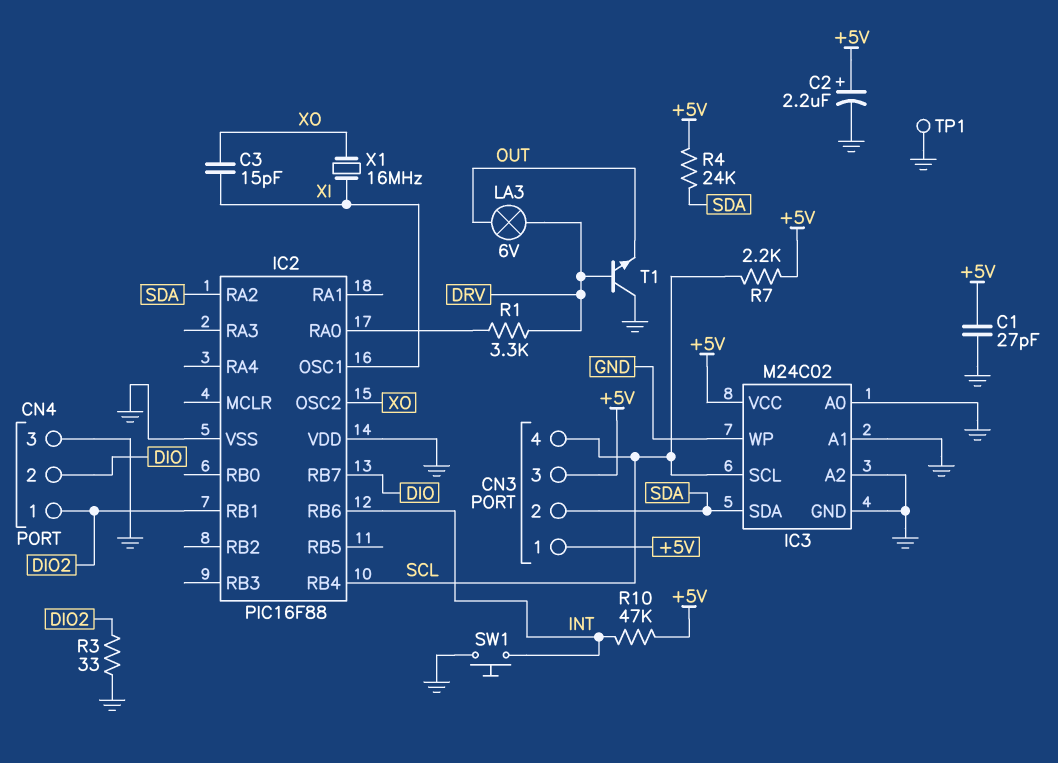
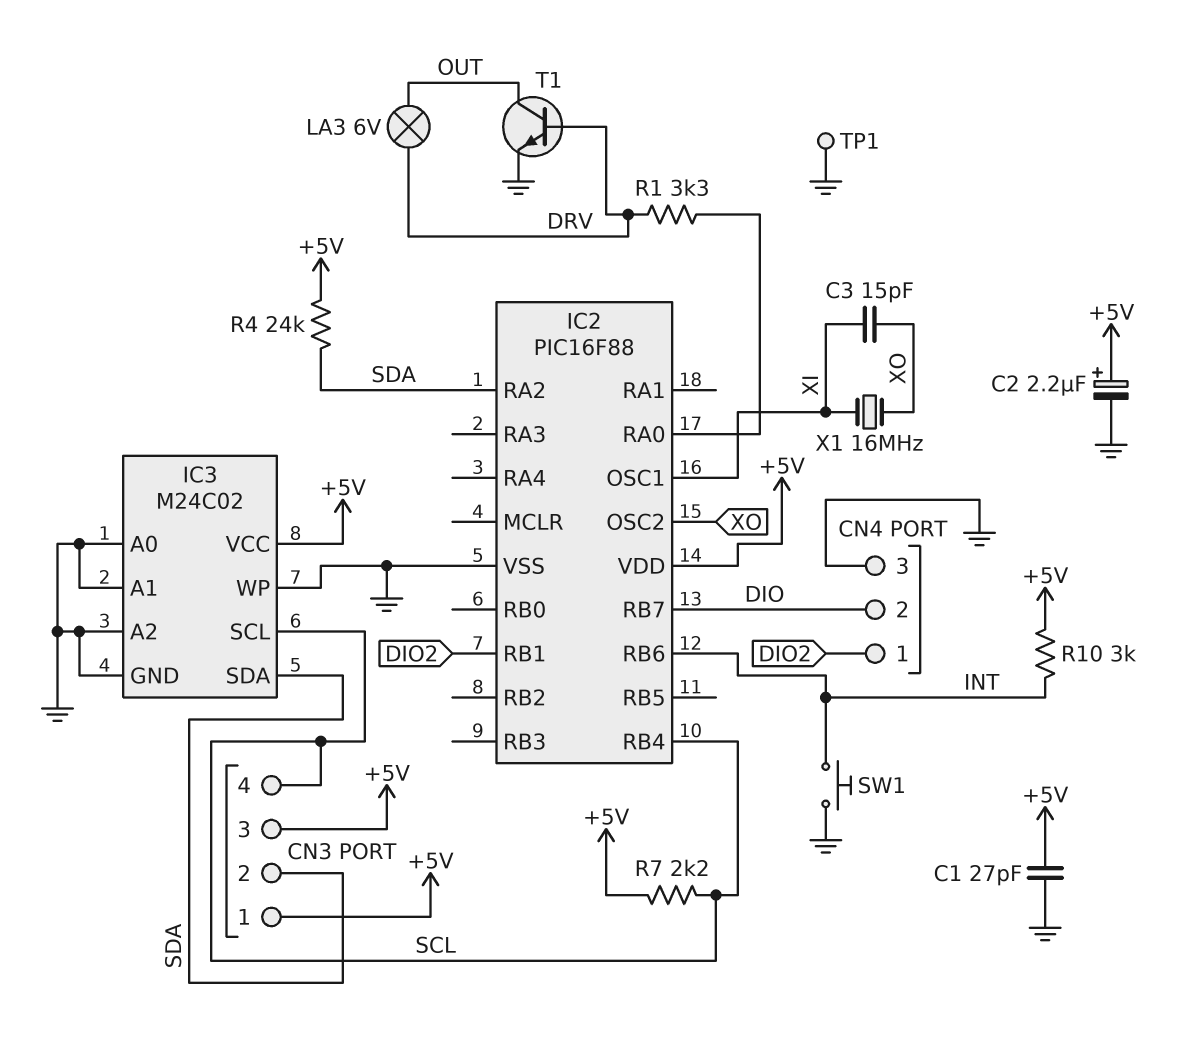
IC2 pin VDD: GND -> +5V
R3: 33 (DIO2, GND) -> none
R10: 47k (+5V, INT) -> 3k (+5V, INT)
T1: NPN (B DRV, C GND, E OUT) -> NPN (B DRV, C OUT, E GND)

